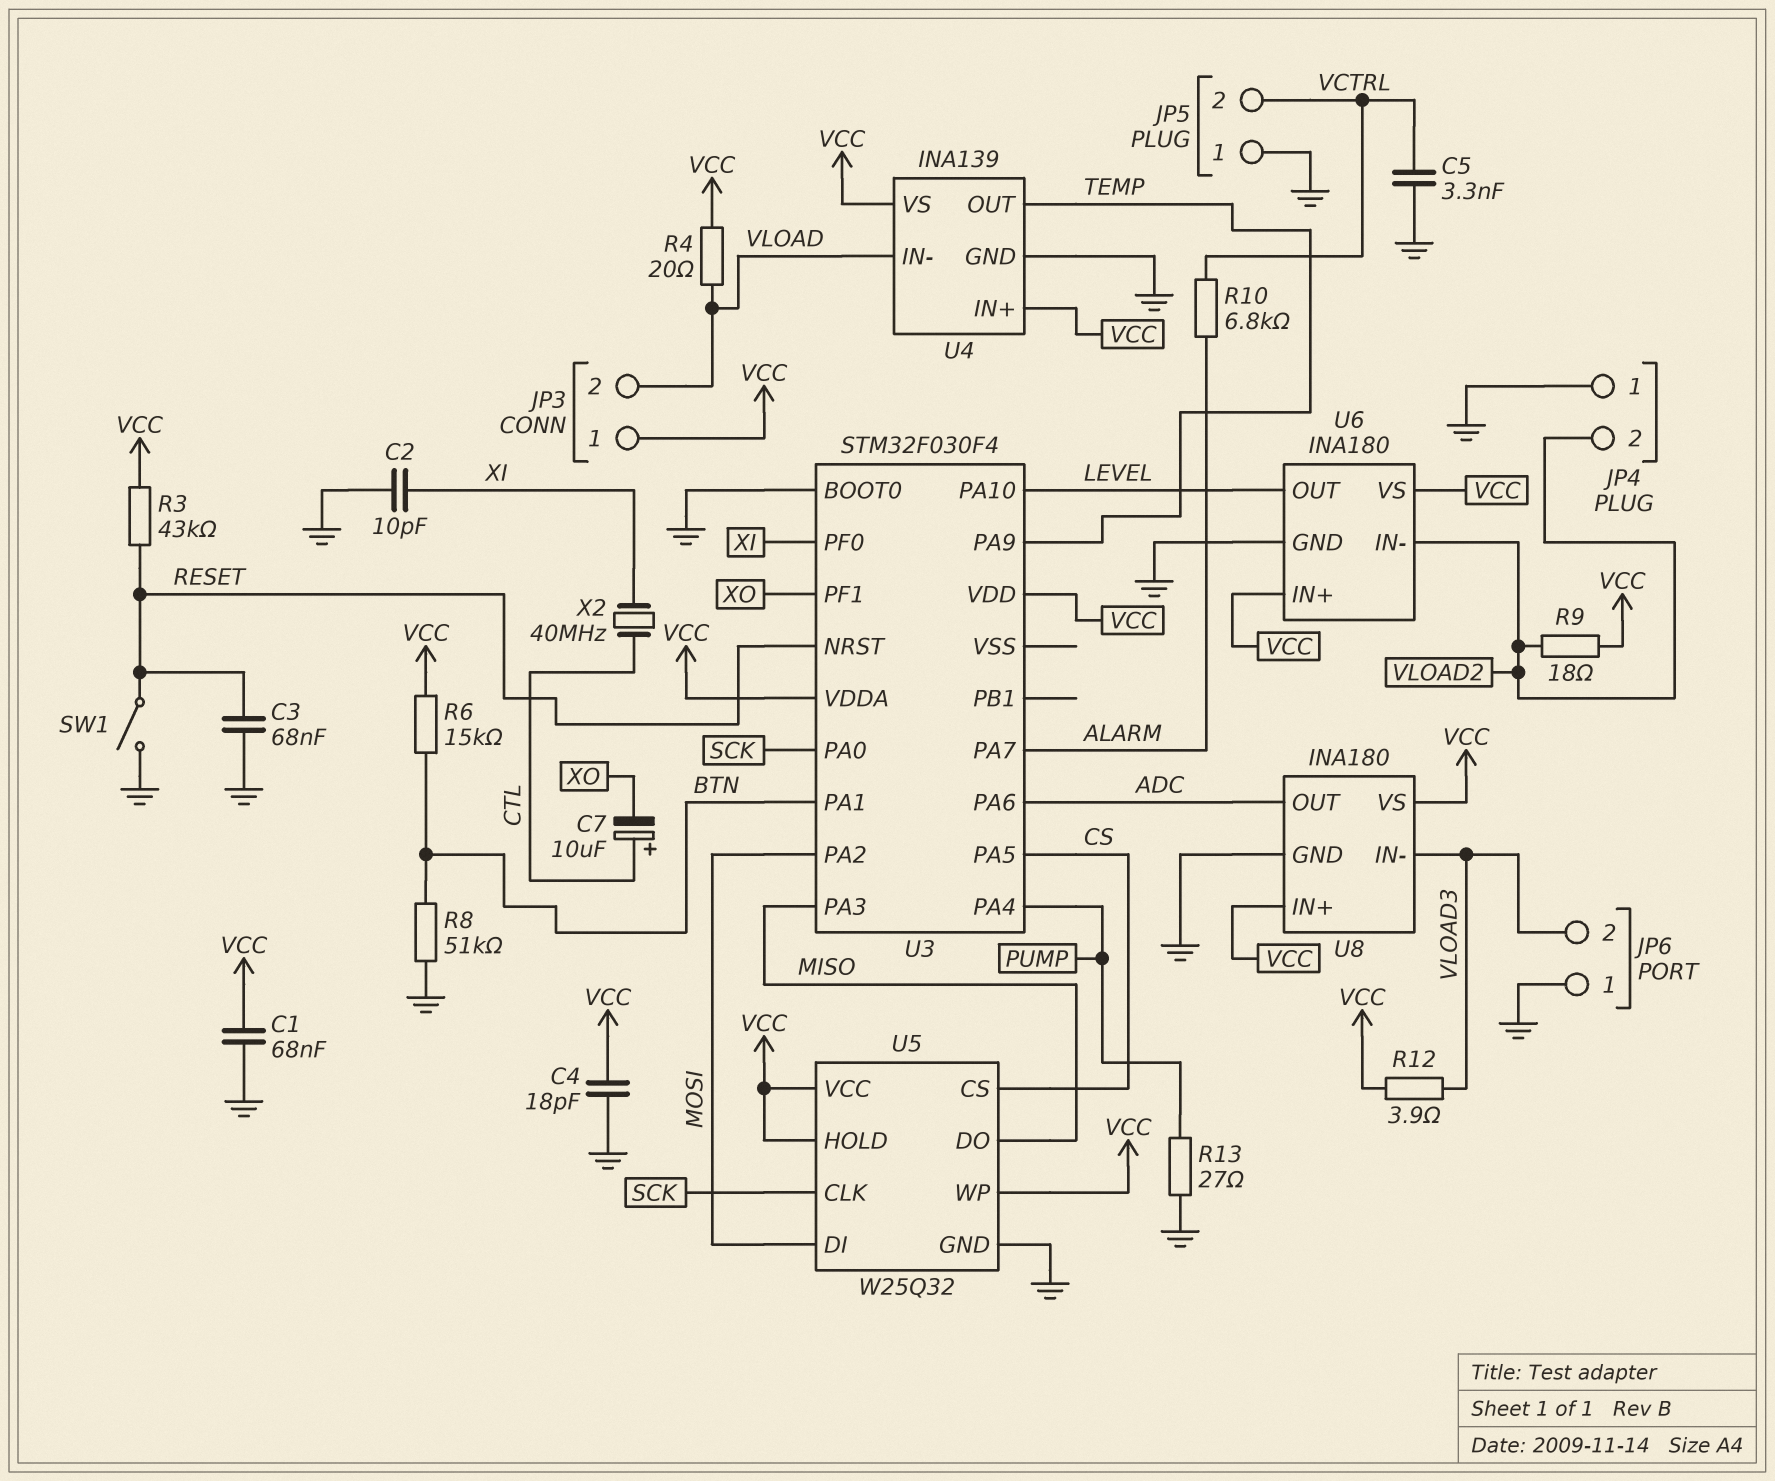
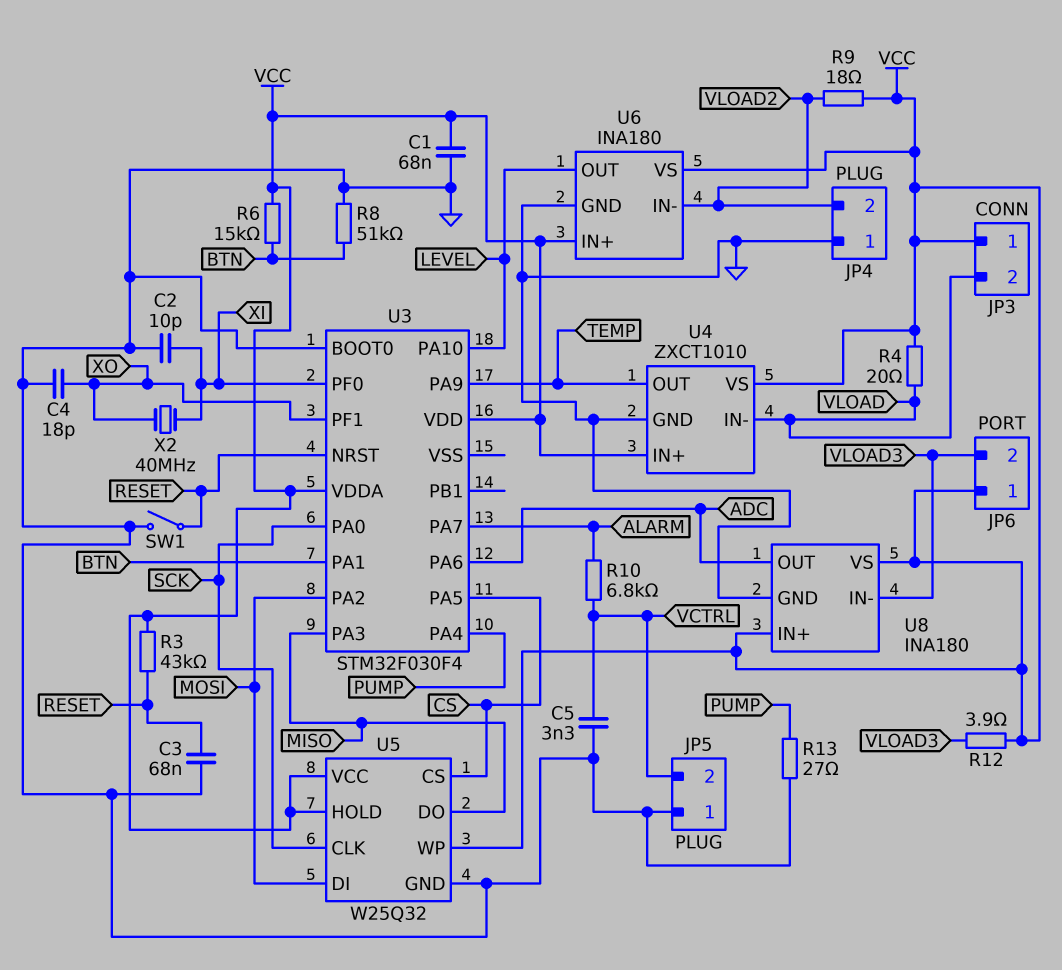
C4: 18pF (GND, VCC) -> 18pF (GND, XO)
C7: 10uF (plus CTL, minus XO) -> none
JP6 pin 1: GND -> VCC
U4: INA139 -> ZXCT1010
X2: 40MHz (CTL, XI) -> 40MHz (XI, XO)

